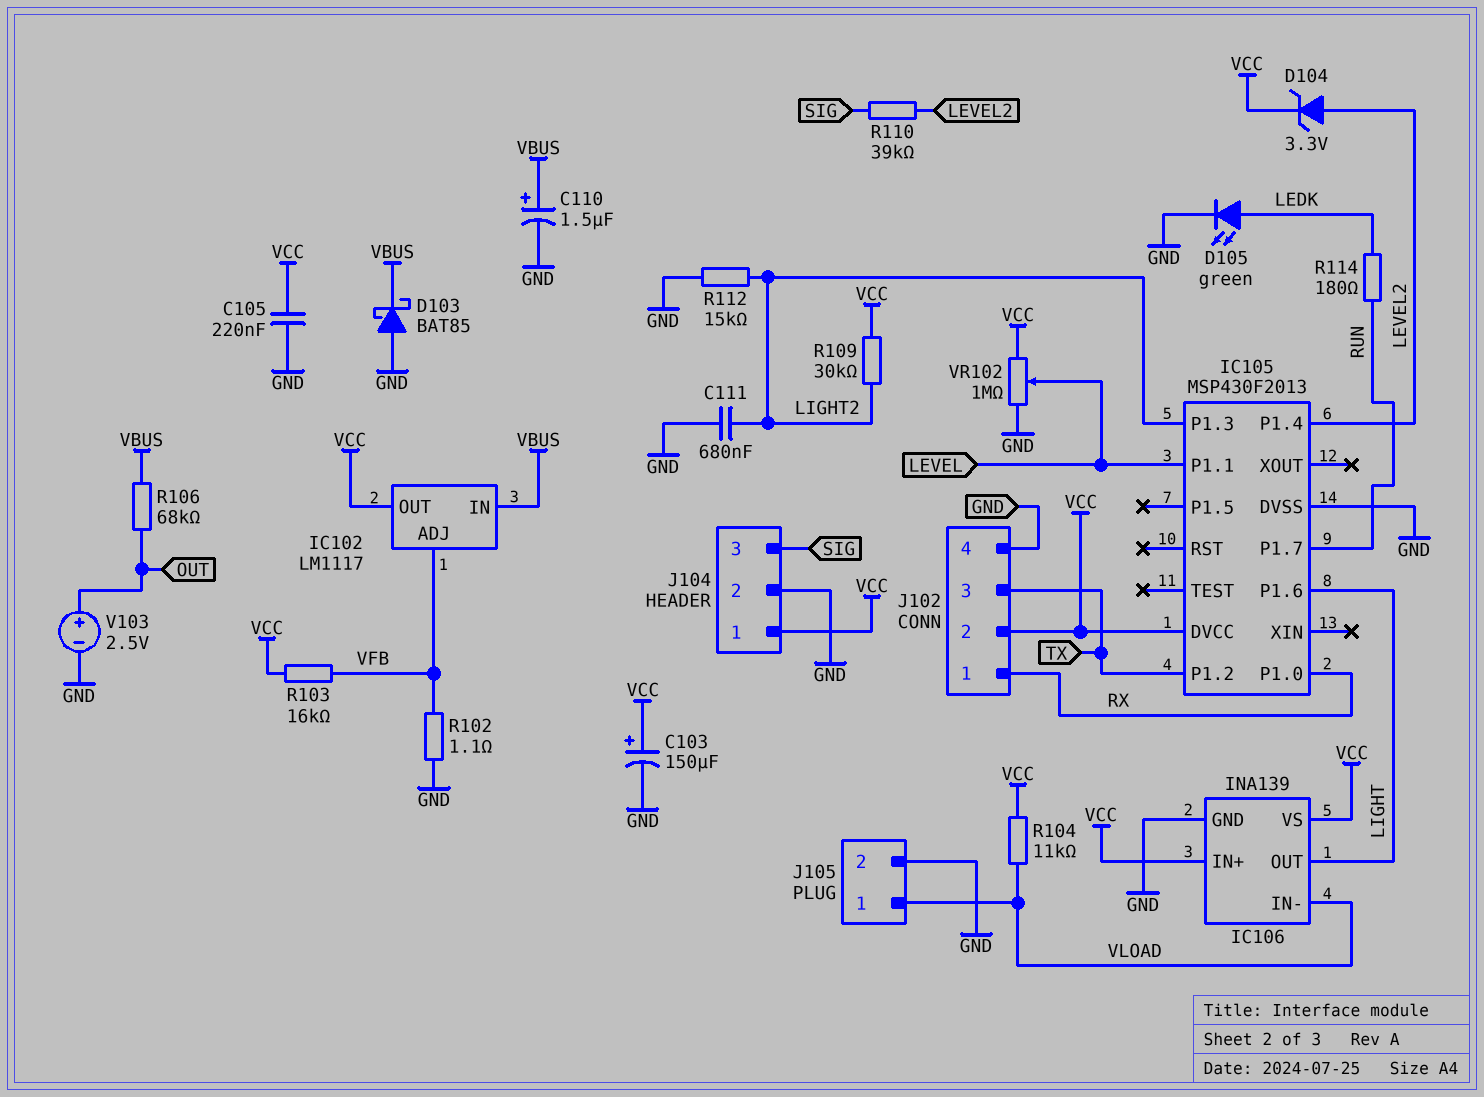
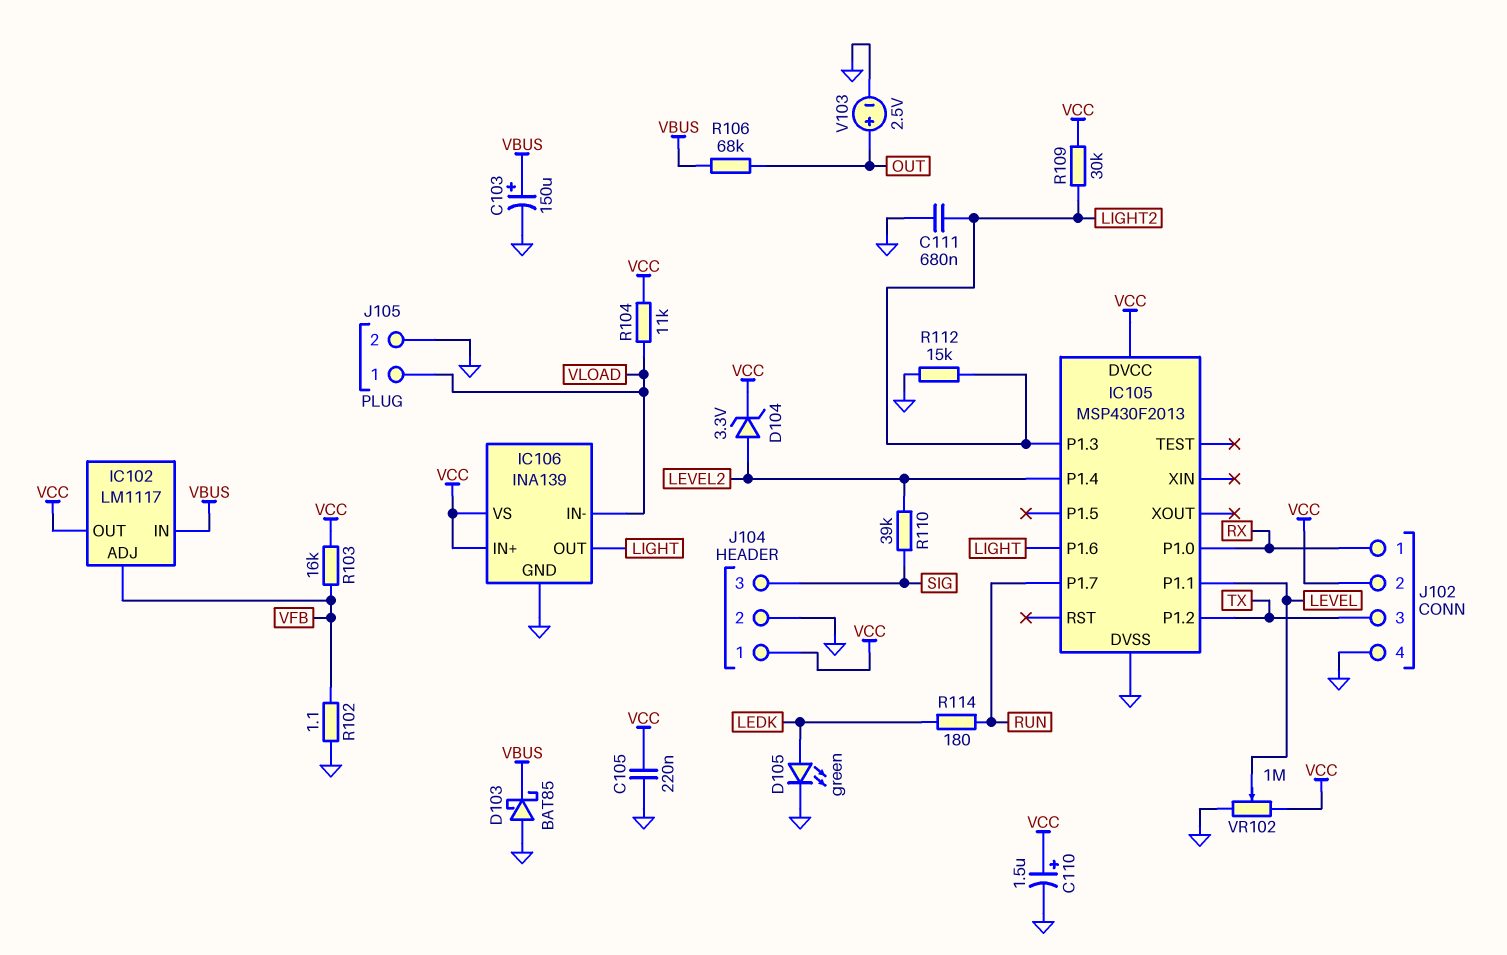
C103: 150uF (plus VCC, minus GND) -> 150uF (plus VBUS, minus GND)
C110: 1.5uF (plus VBUS, minus GND) -> 1.5uF (plus VCC, minus GND)

